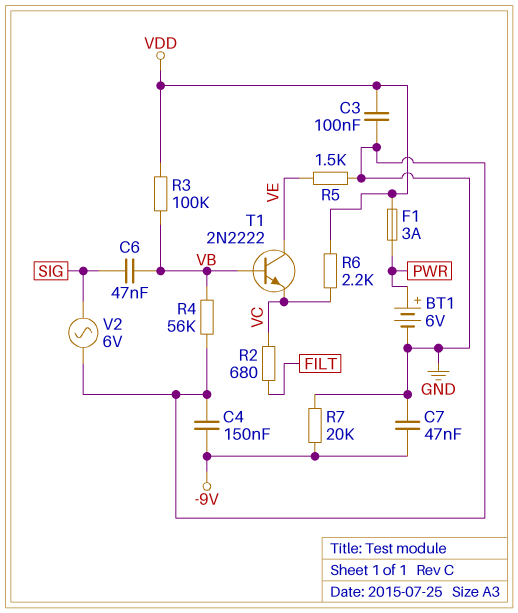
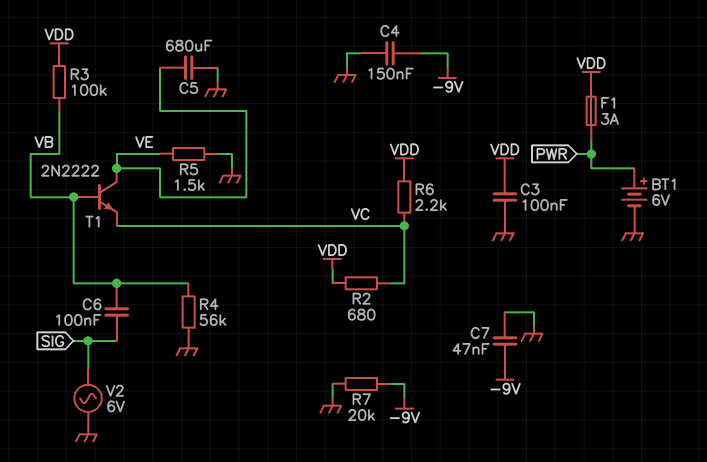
C5: none -> 680uF (GND, VE)
C6: 47nF (SIG, VB) -> 100nF (SIG, VB)
R2: 680 (FILT, VC) -> 680 (VC, VDD)

